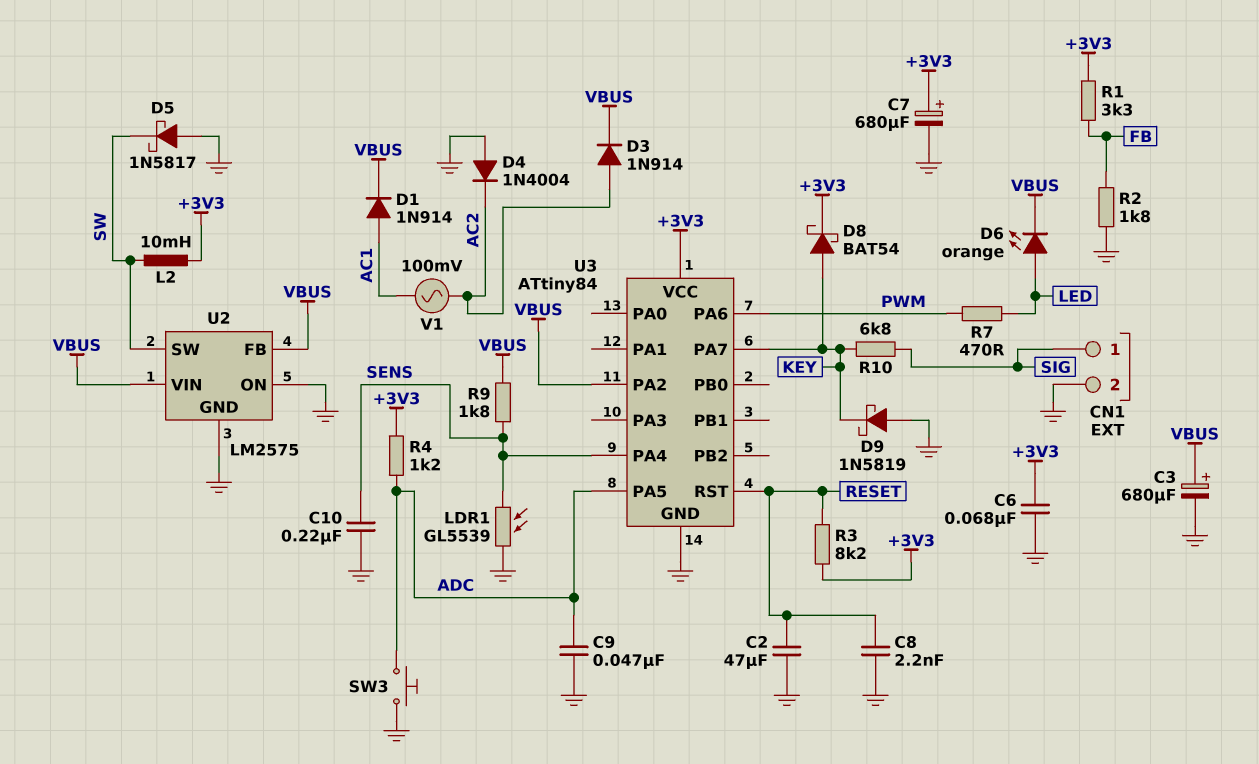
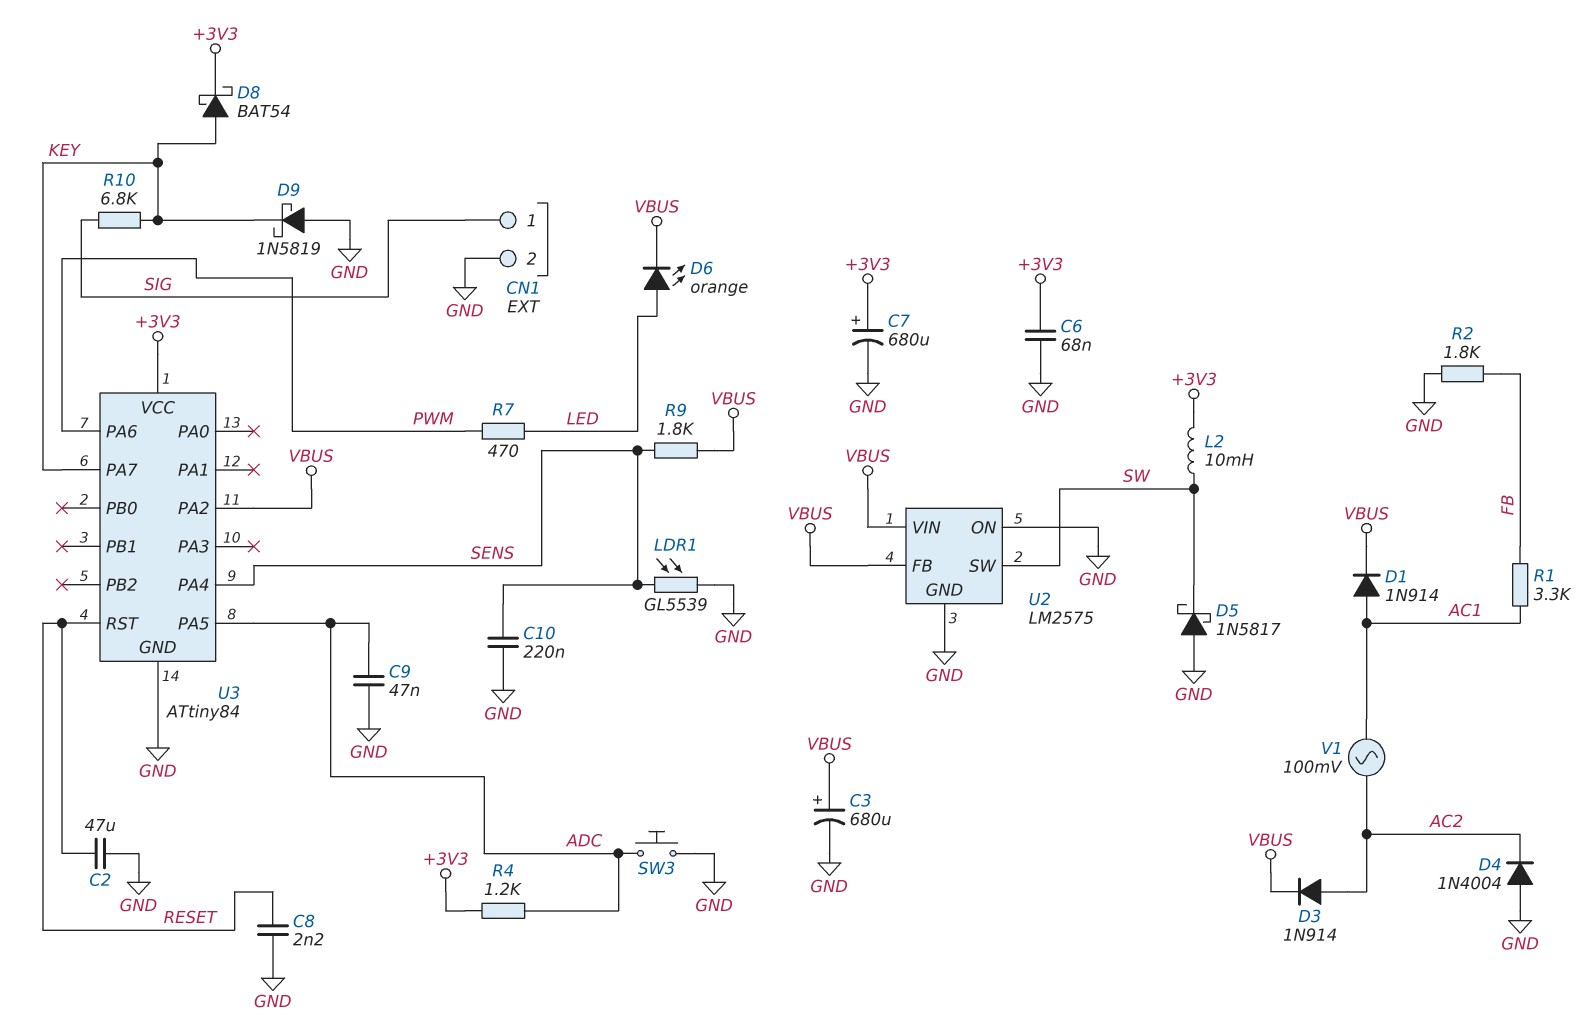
R1: 3.3k (+3V3, FB) -> 3.3k (AC1, FB)
R3: 8.2k (+3V3, RESET) -> none

